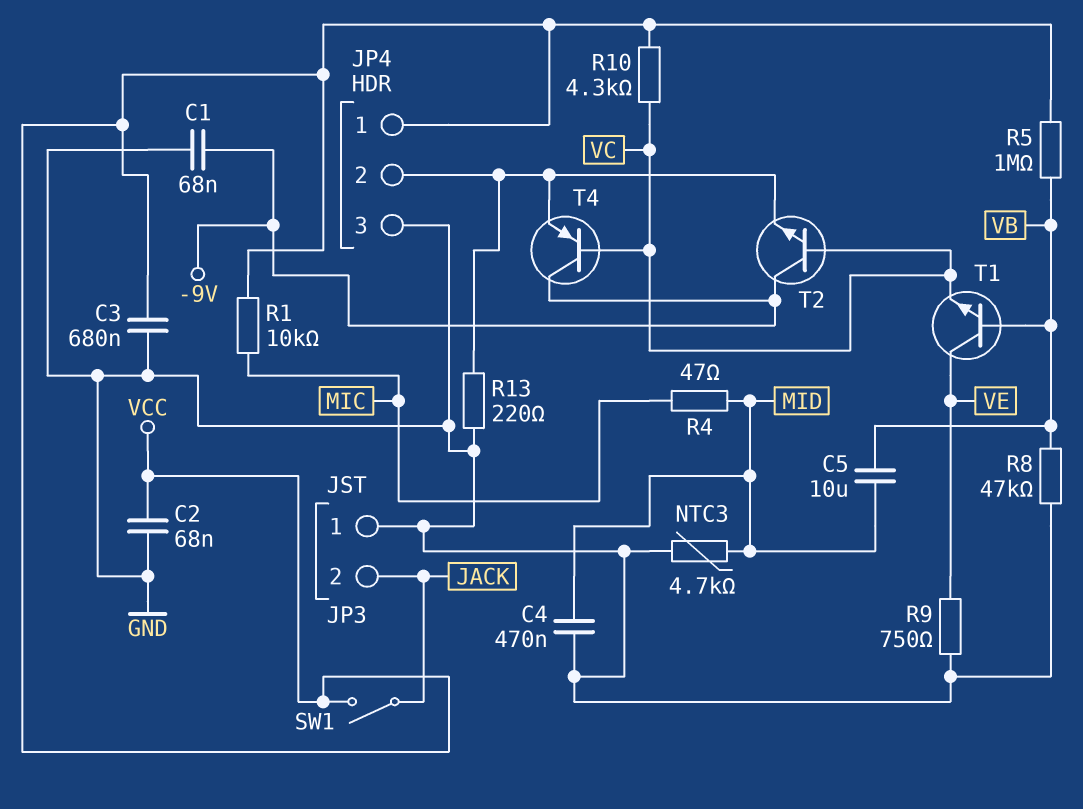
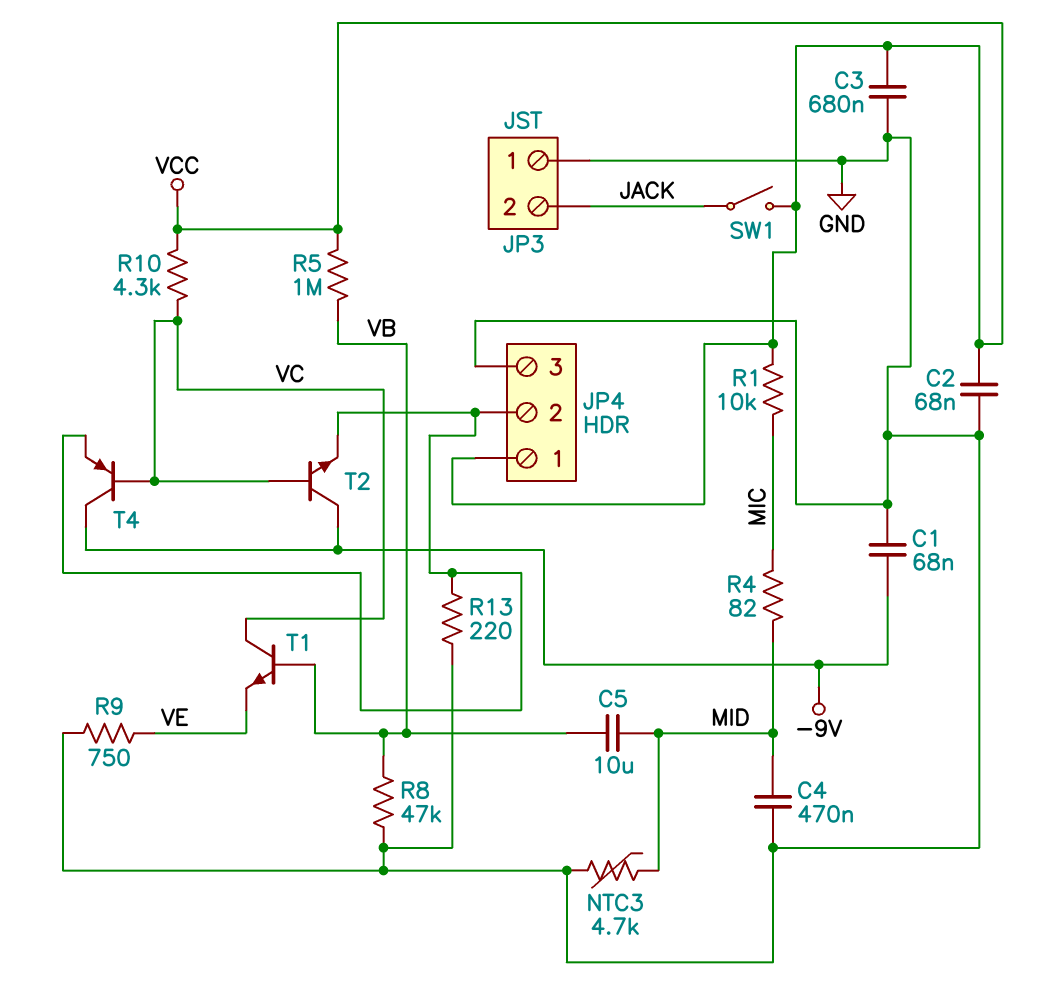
R4: 47 (MIC, MID) -> 82 (MIC, MID)
T1: NPN (B VB, C VE, E VC) -> NPN (B VB, C VC, E VE)

